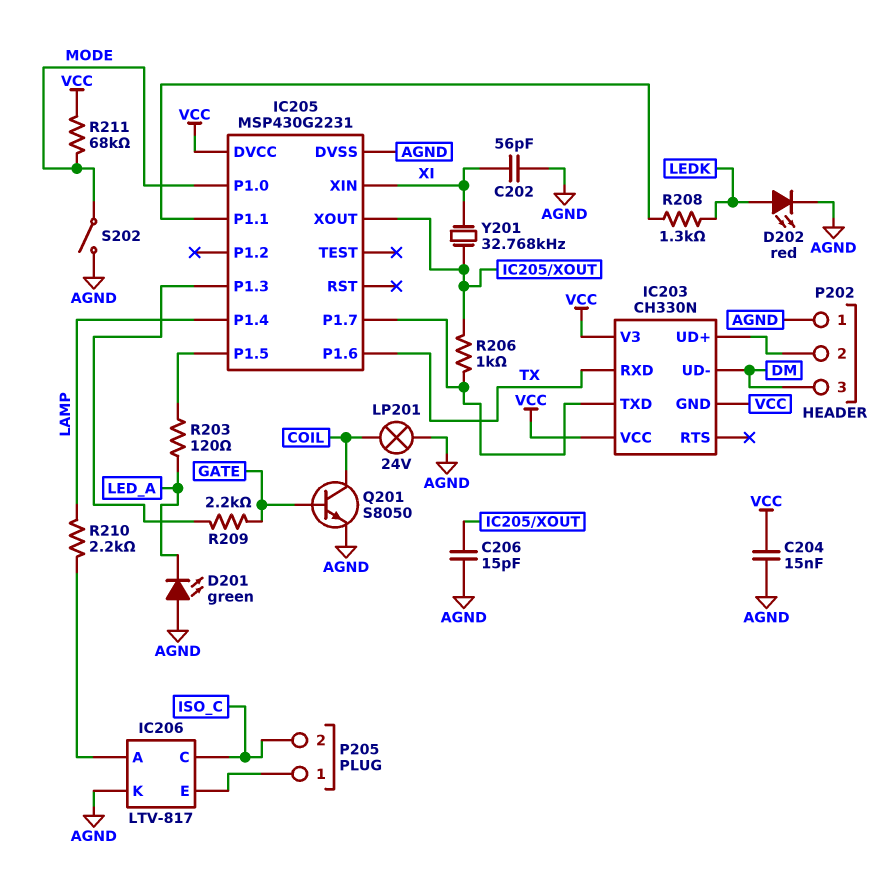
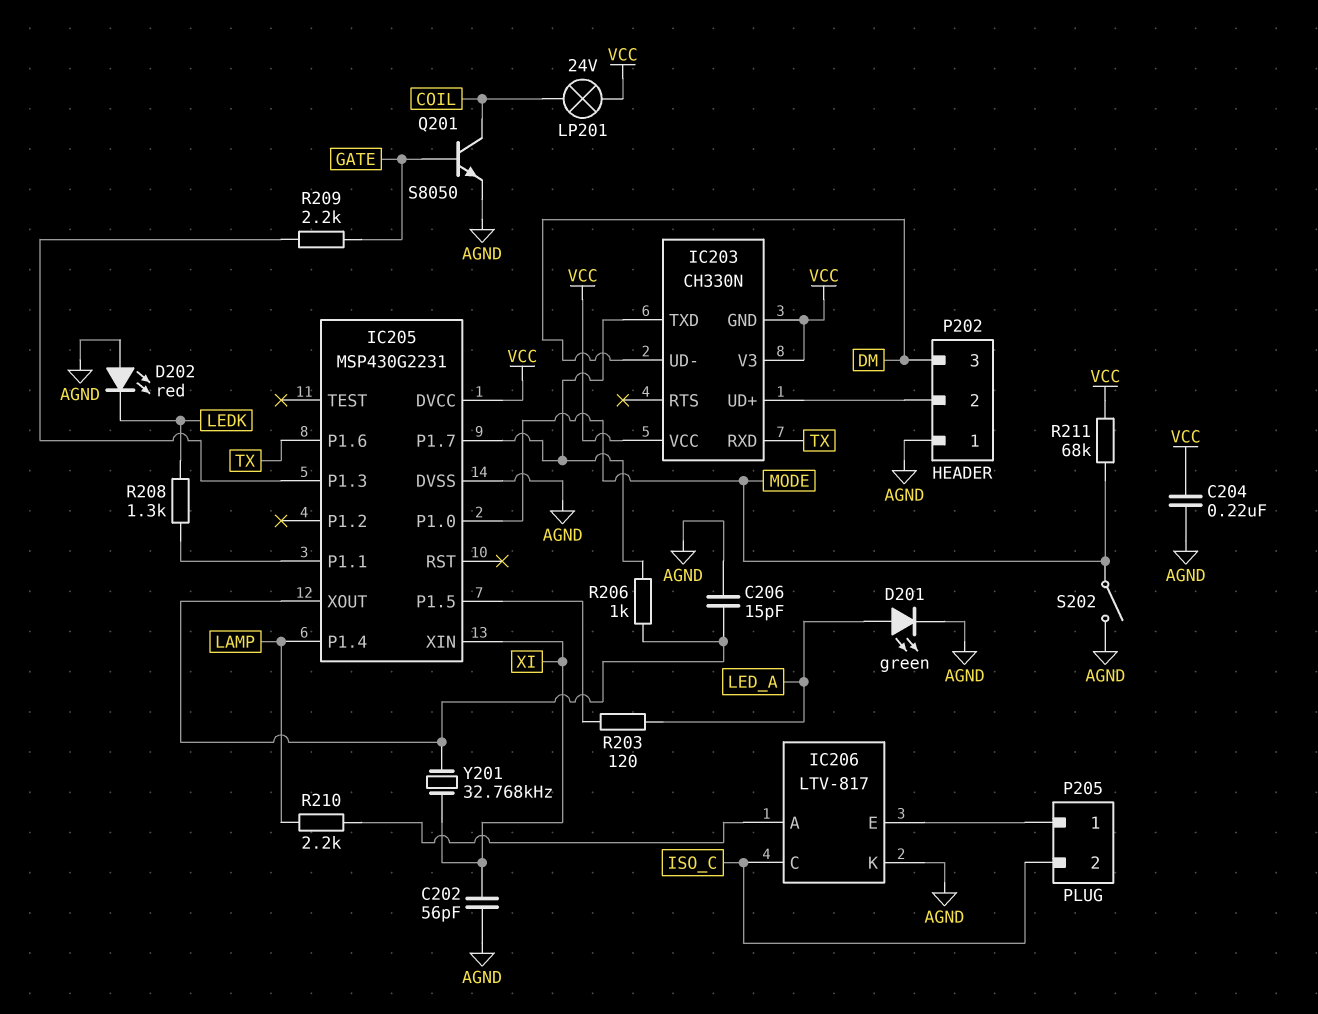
C204: 15nF (AGND, VCC) -> 220nF (AGND, VCC)
D201: LED green (A AGND, K LED_A) -> LED green (A LED_A, K AGND)
D202: LED red (A LEDK, K AGND) -> LED red (A AGND, K LEDK)
LP201: lamp 24V (AGND, COIL) -> lamp 24V (COIL, VCC)

